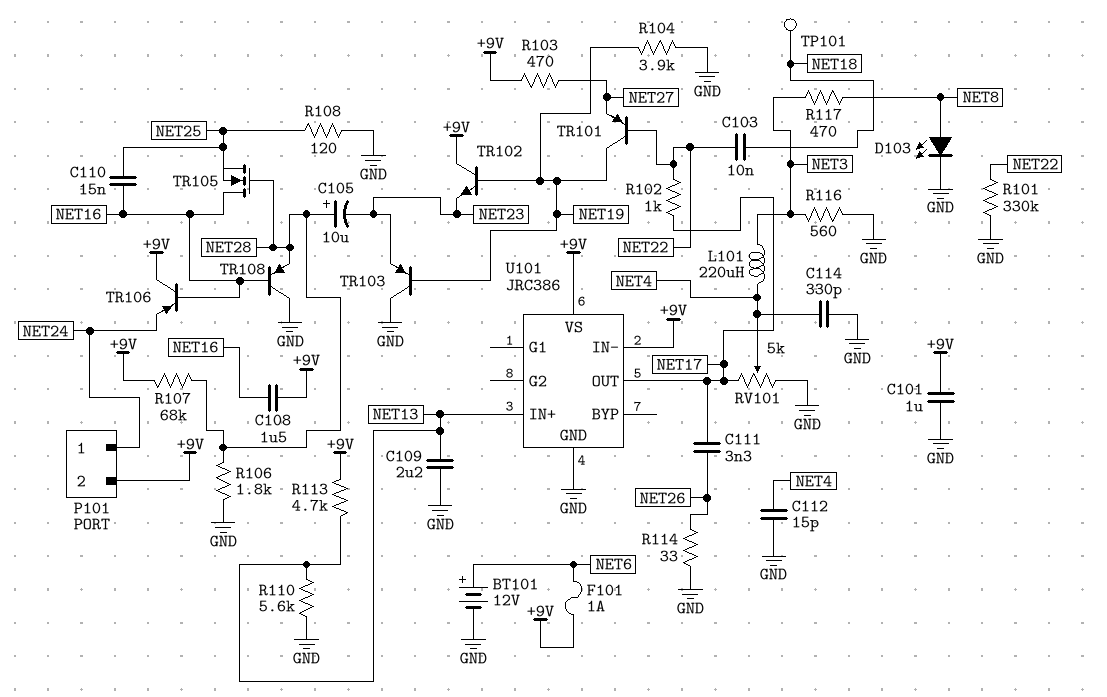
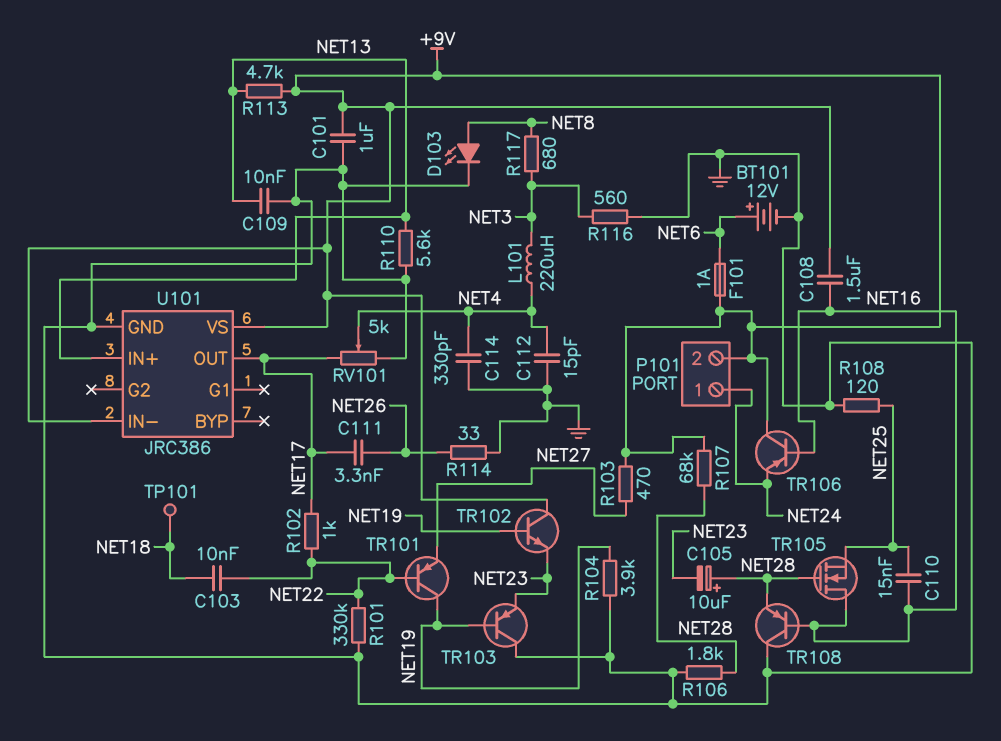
C109: 2.2uF (GND, NET13) -> 10nF (GND, NET13)
R117: 470 (NET3, NET8) -> 680 (NET3, NET8)

